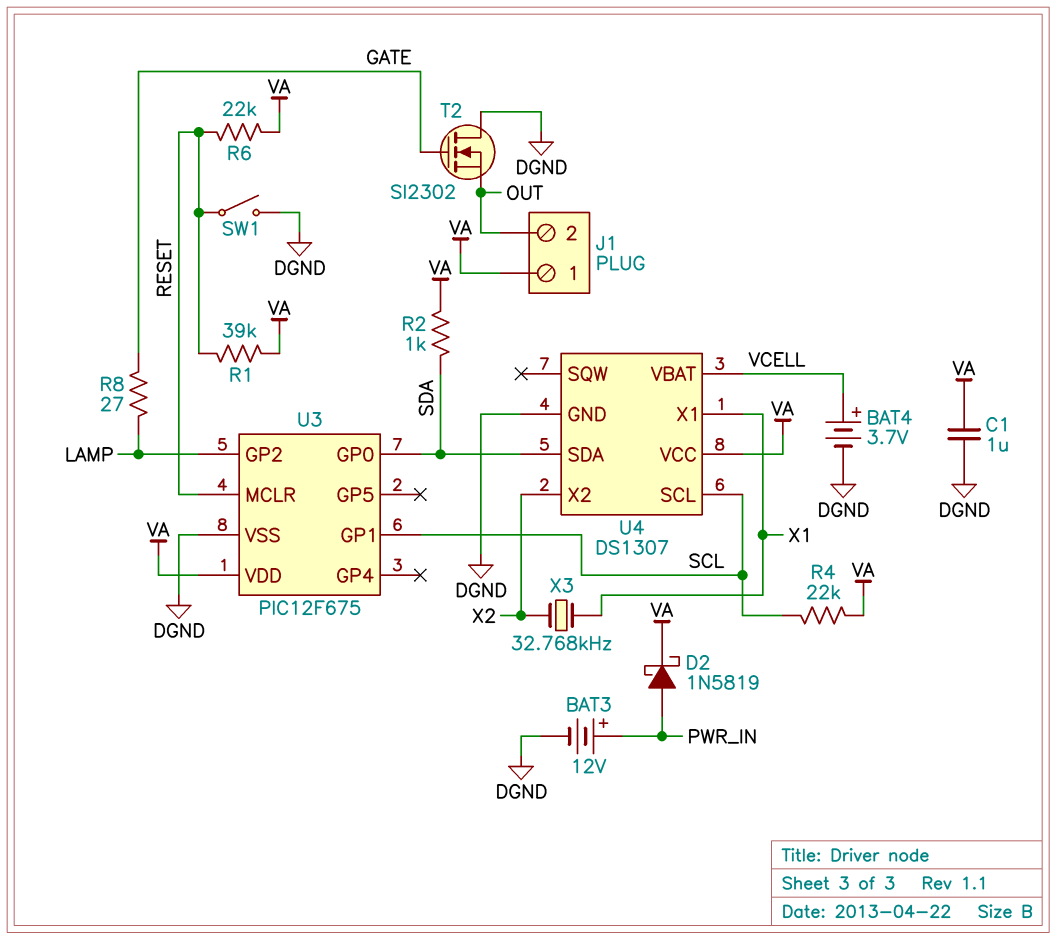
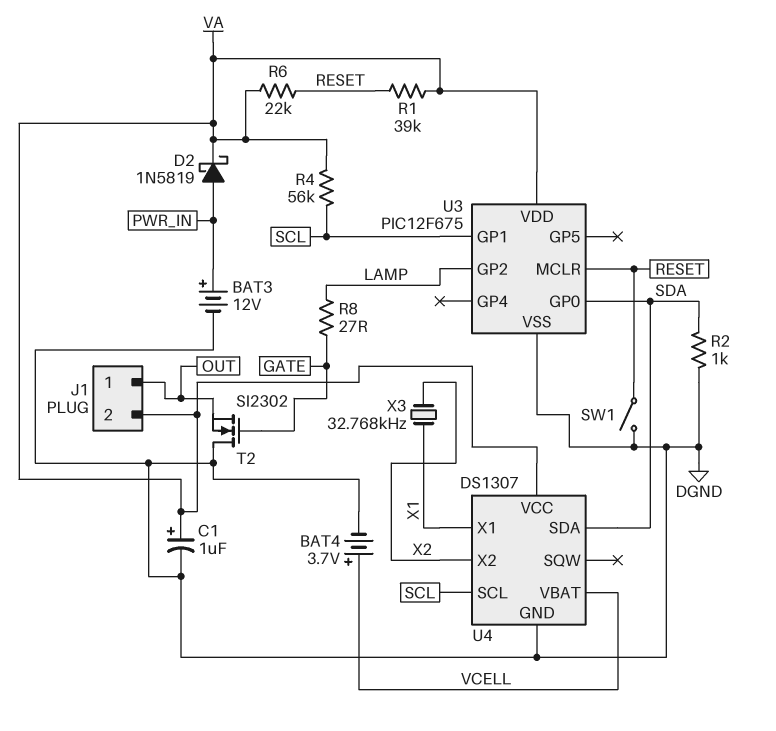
C1: 1uF (DGND, VA) -> 1uF (plus VA, minus DGND)
J1 pin 1: VA -> OUT
J1 pin 2: OUT -> VA
R2: 1k (SDA, VA) -> 1k (DGND, SDA)
R4: 22k (SCL, VA) -> 56k (SCL, VA)

